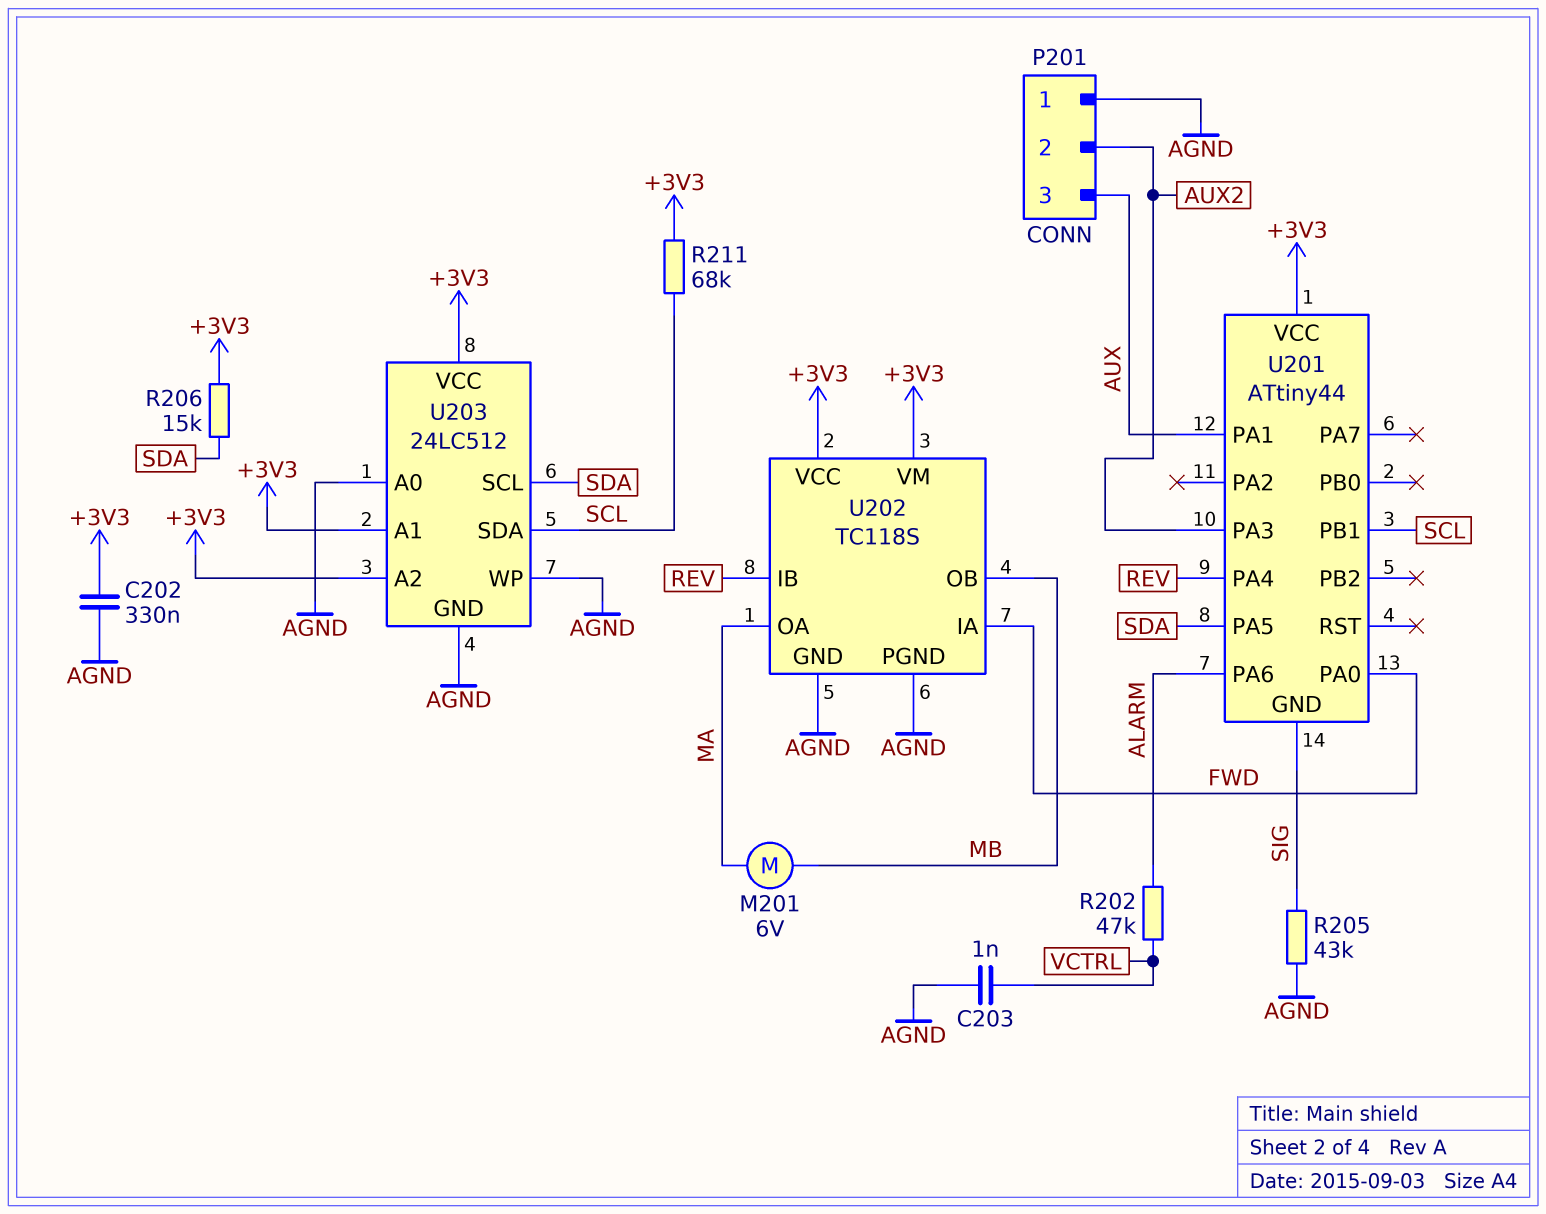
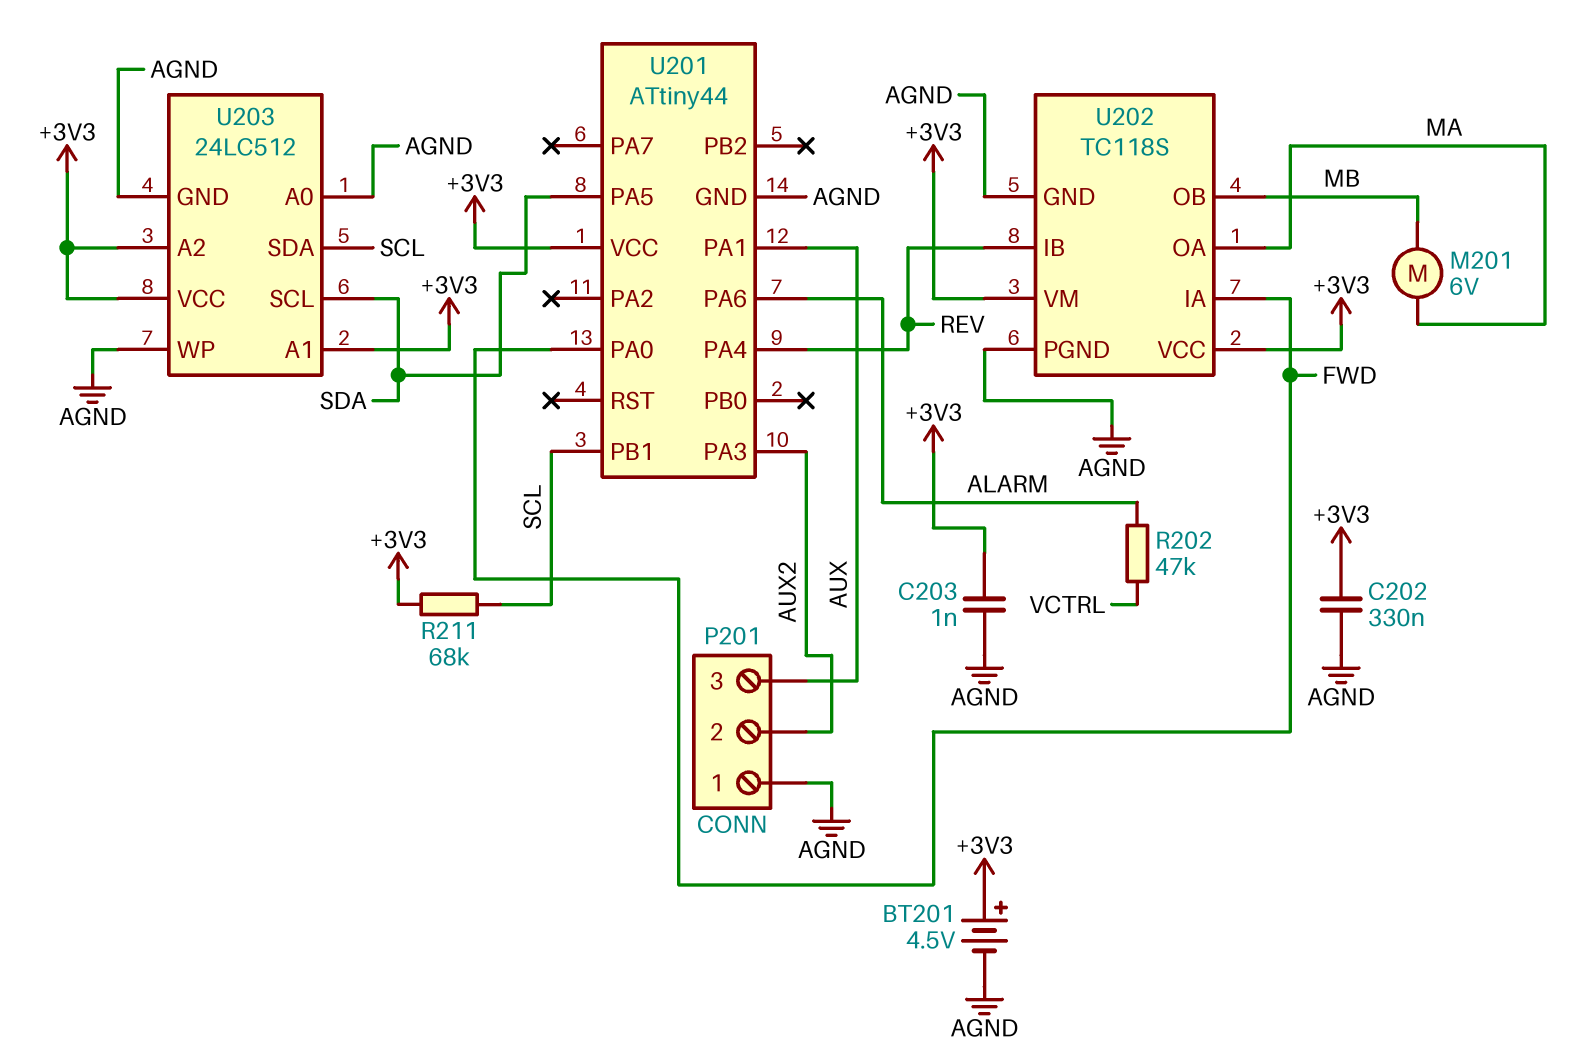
BT201: none -> 4.5V (plus +3V3, minus AGND)
C203: 1nF (AGND, VCTRL) -> 1nF (+3V3, AGND)
R205: 43k (AGND, SIG) -> none
R206: 15k (+3V3, SDA) -> none
U201 pin GND: SIG -> AGND

